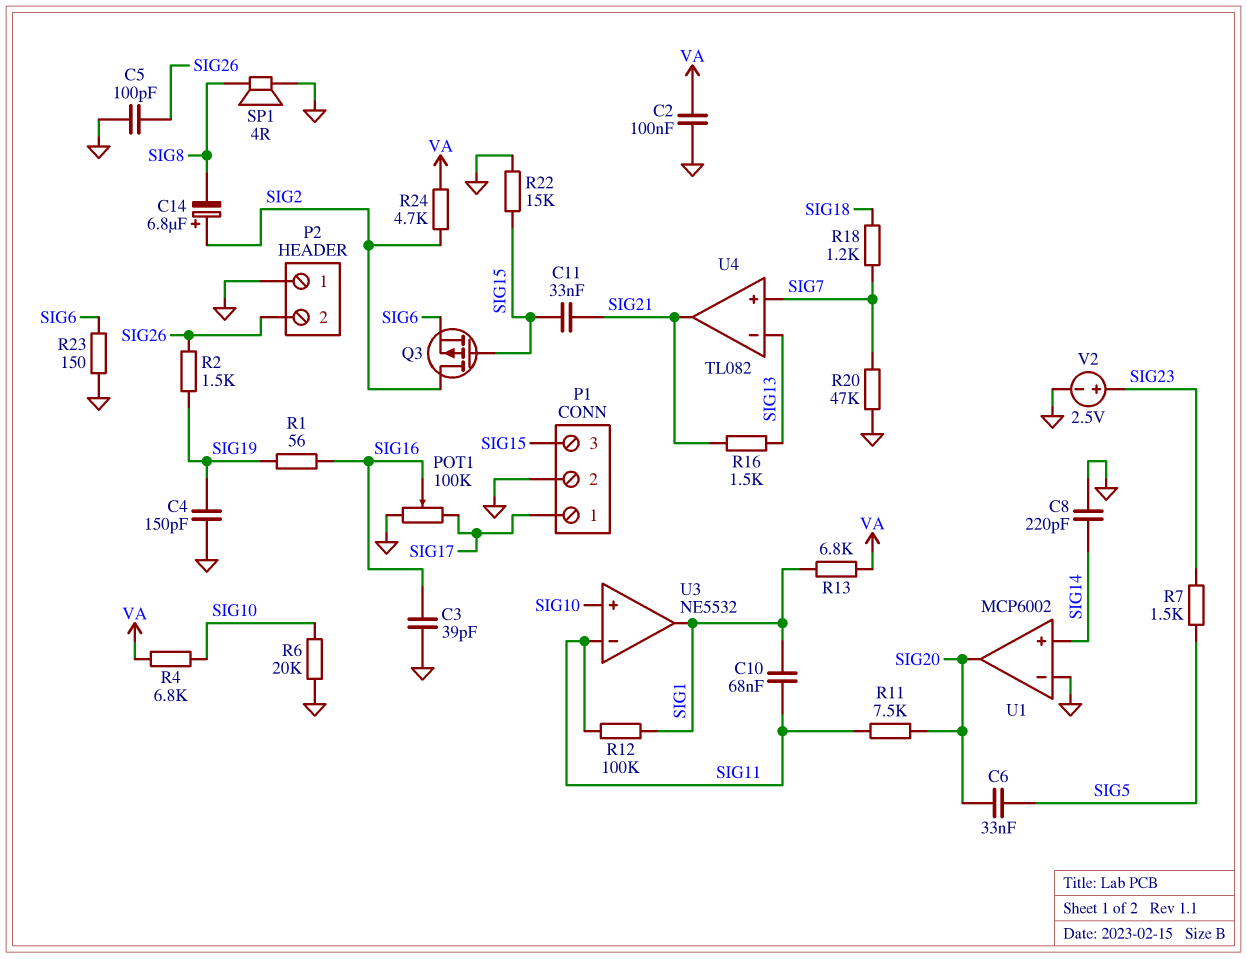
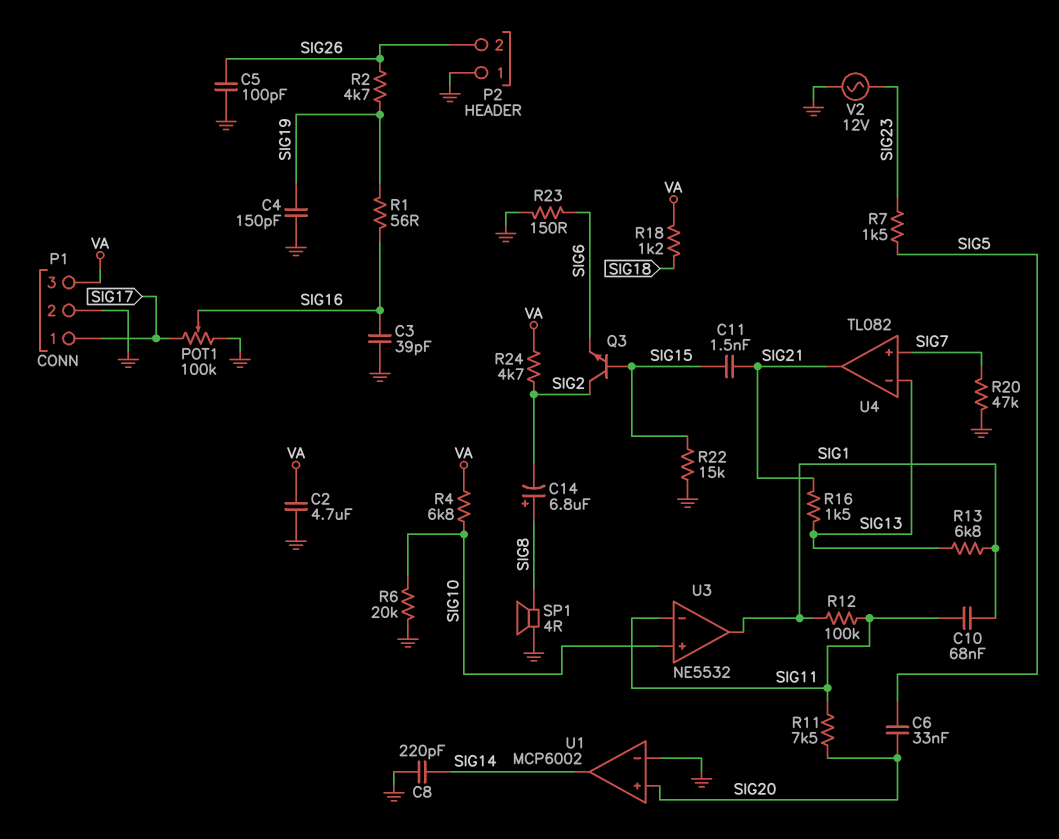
C2: 100nF (GND, VA) -> 4.7uF (GND, VA)
C11: 33nF (SIG15, SIG21) -> 1.5nF (SIG15, SIG21)
C14: 6.8uF (plus SIG2, minus SIG8) -> 6.8uF (plus SIG8, minus SIG2)
P1 pin 3: SIG15 -> VA
Q3: PMOS (G SIG15, D SIG2, S SIG6) -> NPN (B SIG15, C SIG2, E SIG6)
R2: 1.5k (SIG19, SIG26) -> 4.7k (SIG19, SIG26)
R13: 6.8k (SIG1, VA) -> 6.8k (SIG1, SIG13)
R18: 1.2k (SIG7, SIG18) -> 1.2k (SIG18, VA)
U1 pin in+: SIG14 -> SIG20
U1 pin out: SIG20 -> SIG14
V2: 2.5V (plus SIG23, minus GND) -> AC 12V (GND, SIG23)

